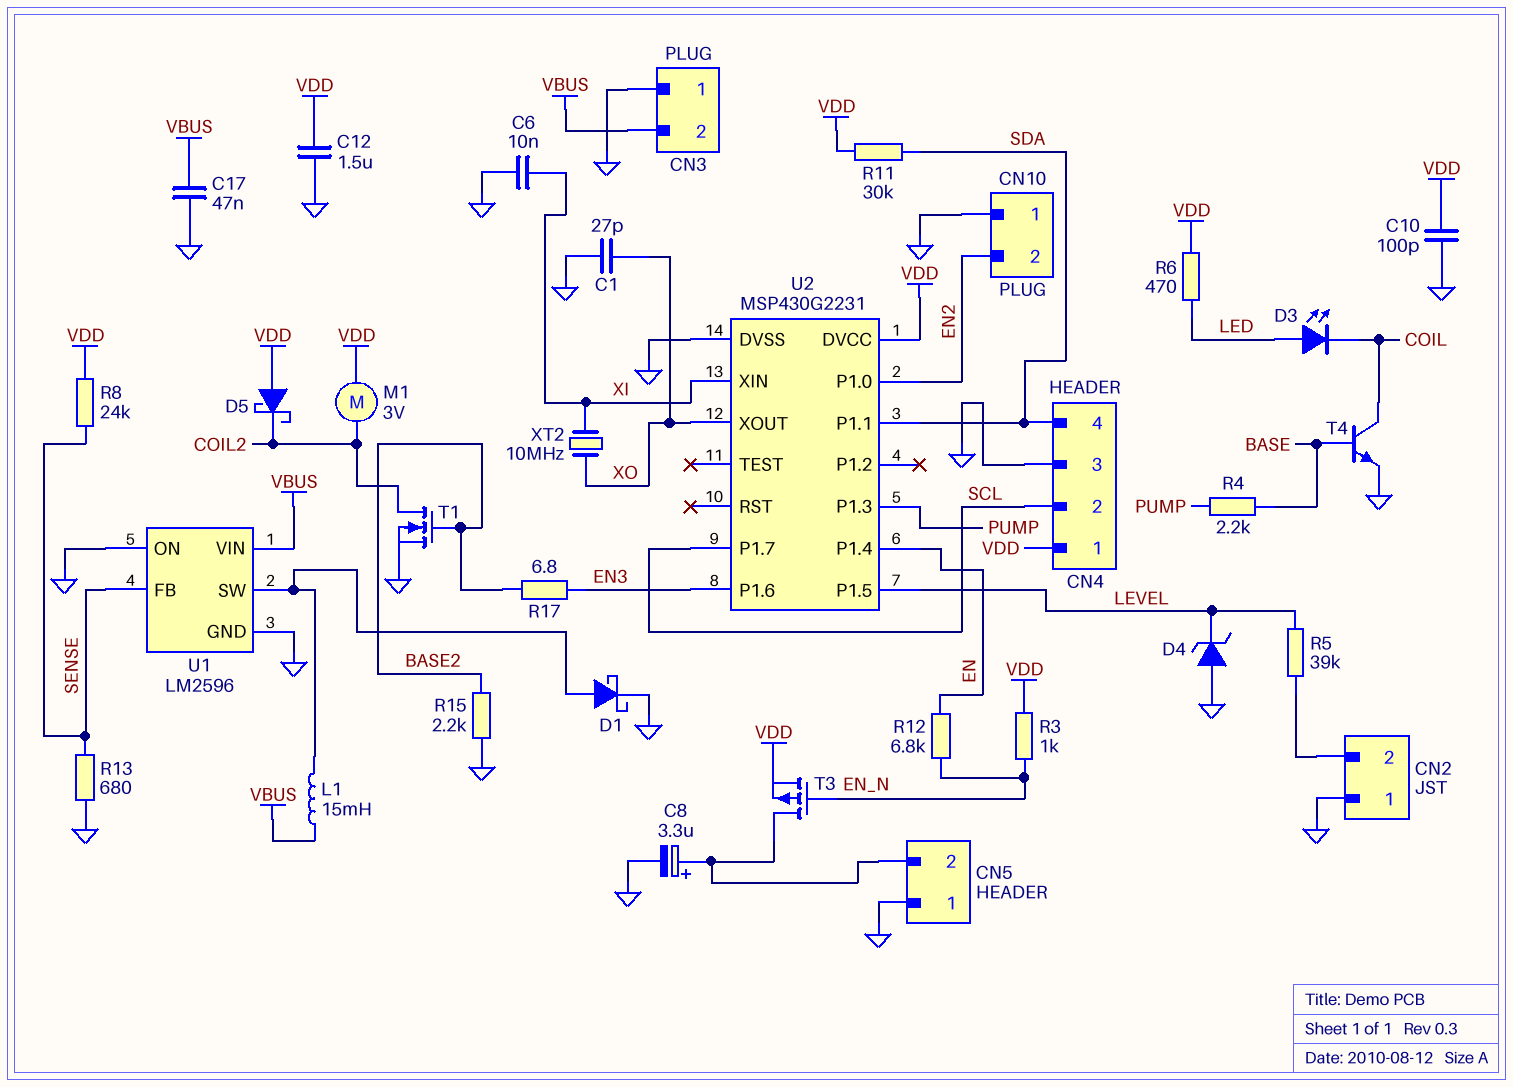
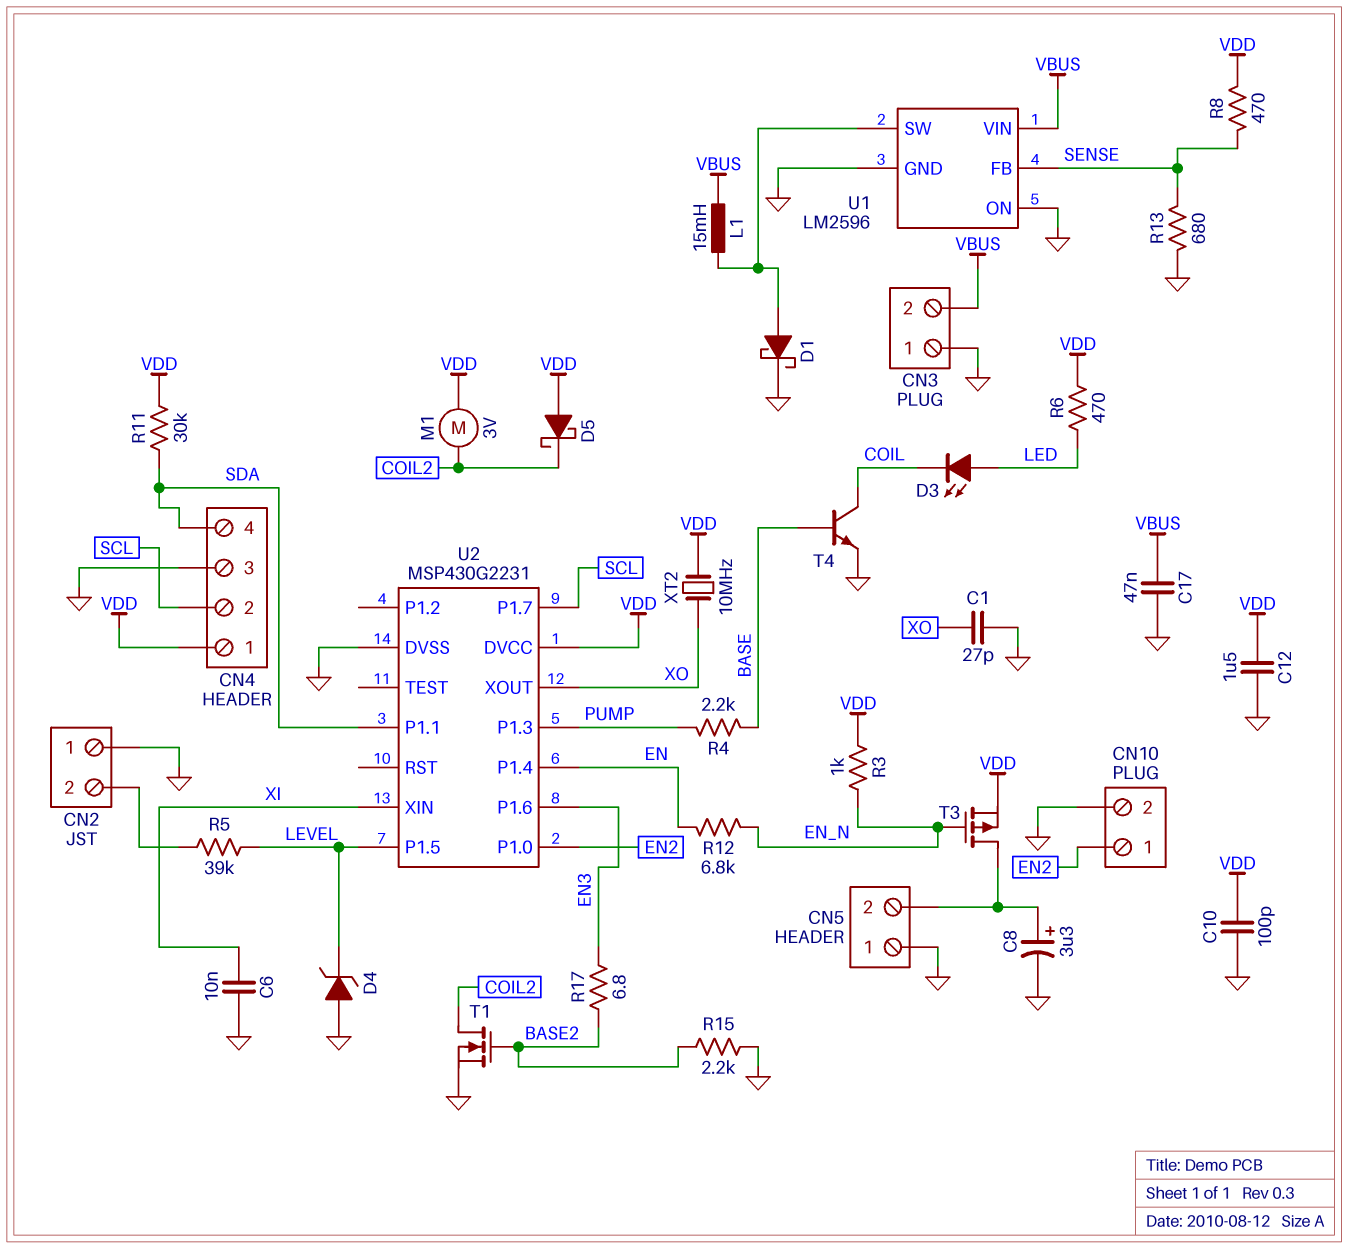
CN10 pin 1: GND -> EN2
CN10 pin 2: EN2 -> GND
R8: 24k (SENSE, VDD) -> 470 (SENSE, VDD)
XT2: 10MHz (XI, XO) -> 10MHz (VDD, XO)

